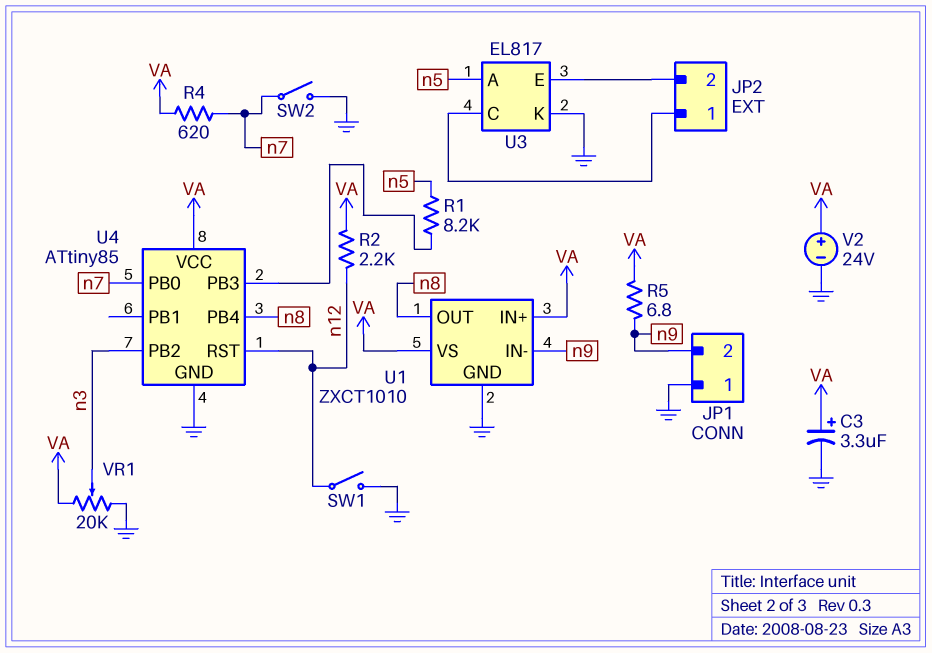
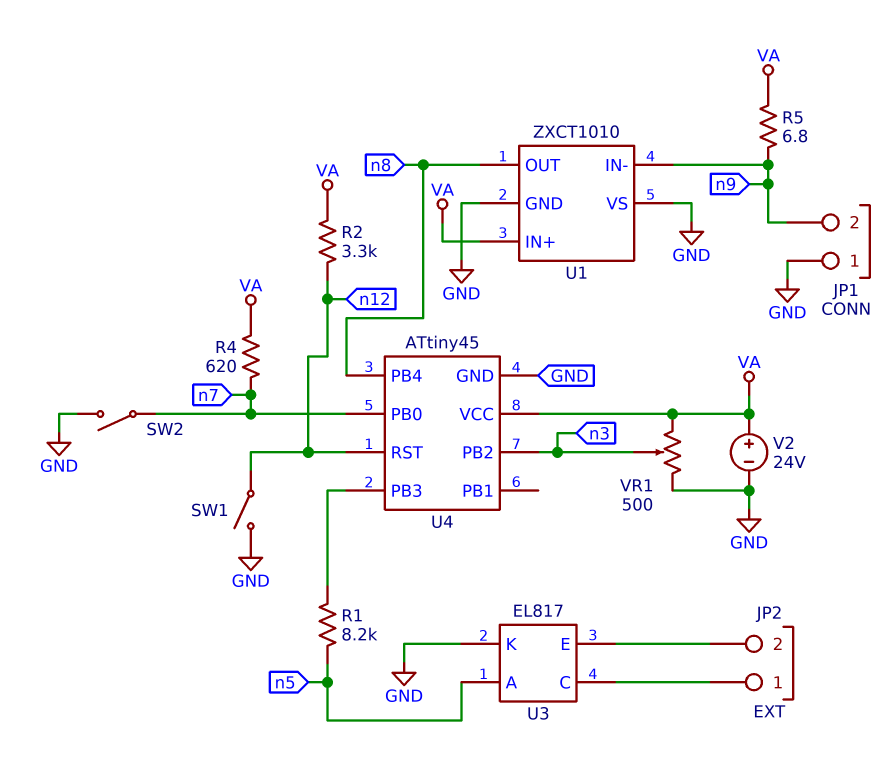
C3: 3.3uF (plus VA, minus GND) -> none
R2: 2.2k (VA, n12) -> 3.3k (VA, n12)
U1 pin VS: VA -> GND
U4: ATtiny85 -> ATtiny45
VR1: 20k (GND, VA, wiper n3) -> 500 (GND, VA, wiper n3)

